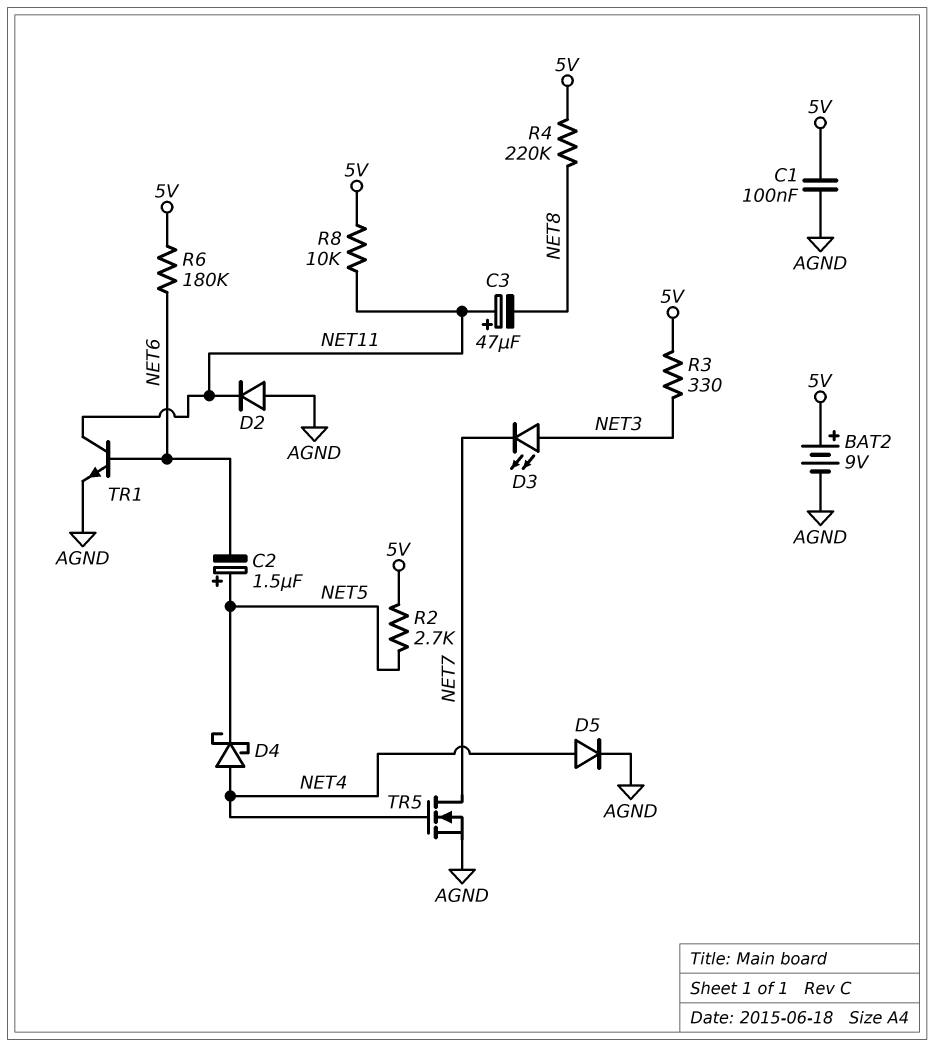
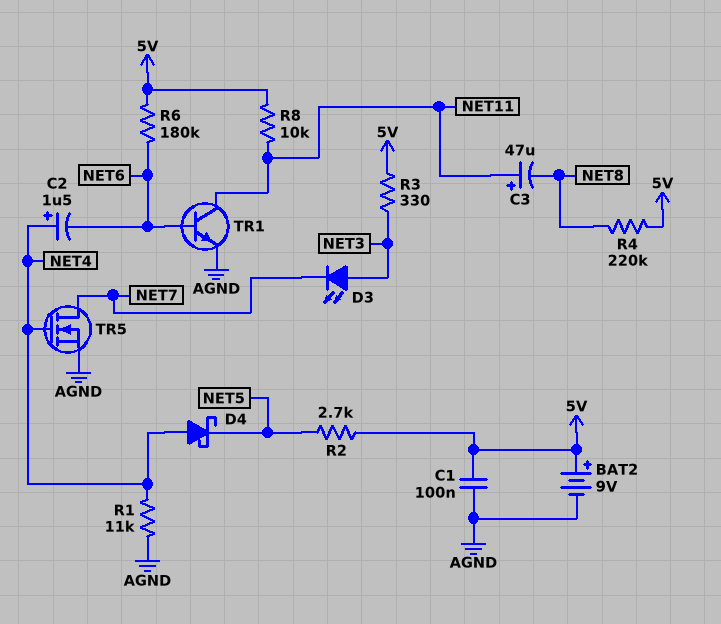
C2: 1.5uF (plus NET5, minus NET6) -> 1.5uF (plus NET4, minus NET6)
D2: diode (A AGND, K NET11) -> none
D5: diode (A NET4, K AGND) -> none
R1: none -> 11k (AGND, NET4)

